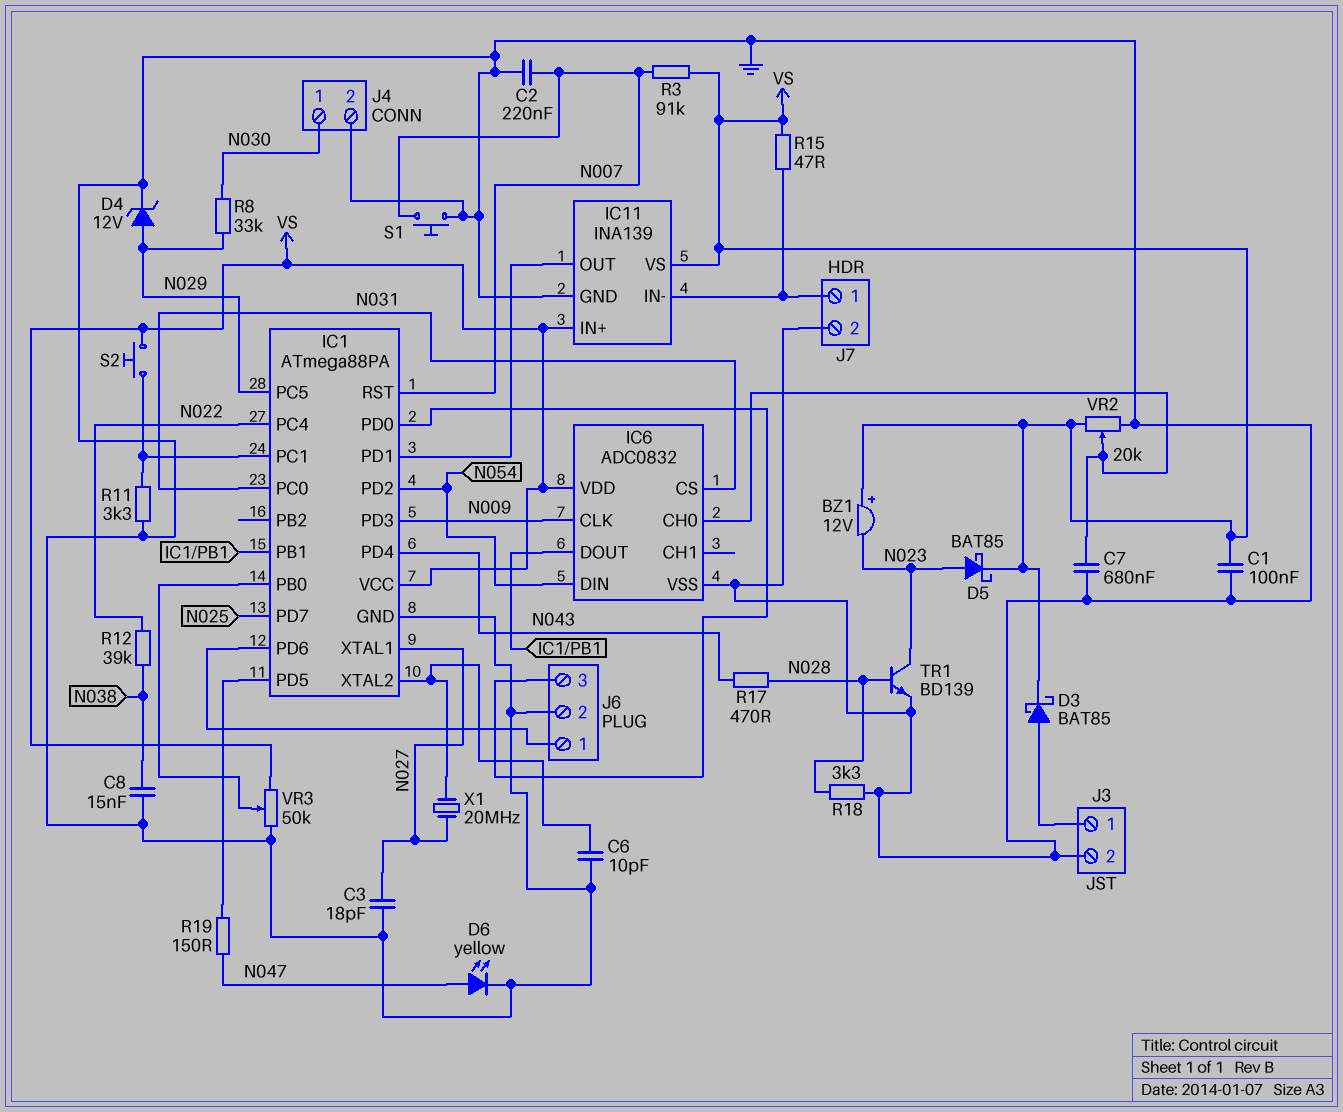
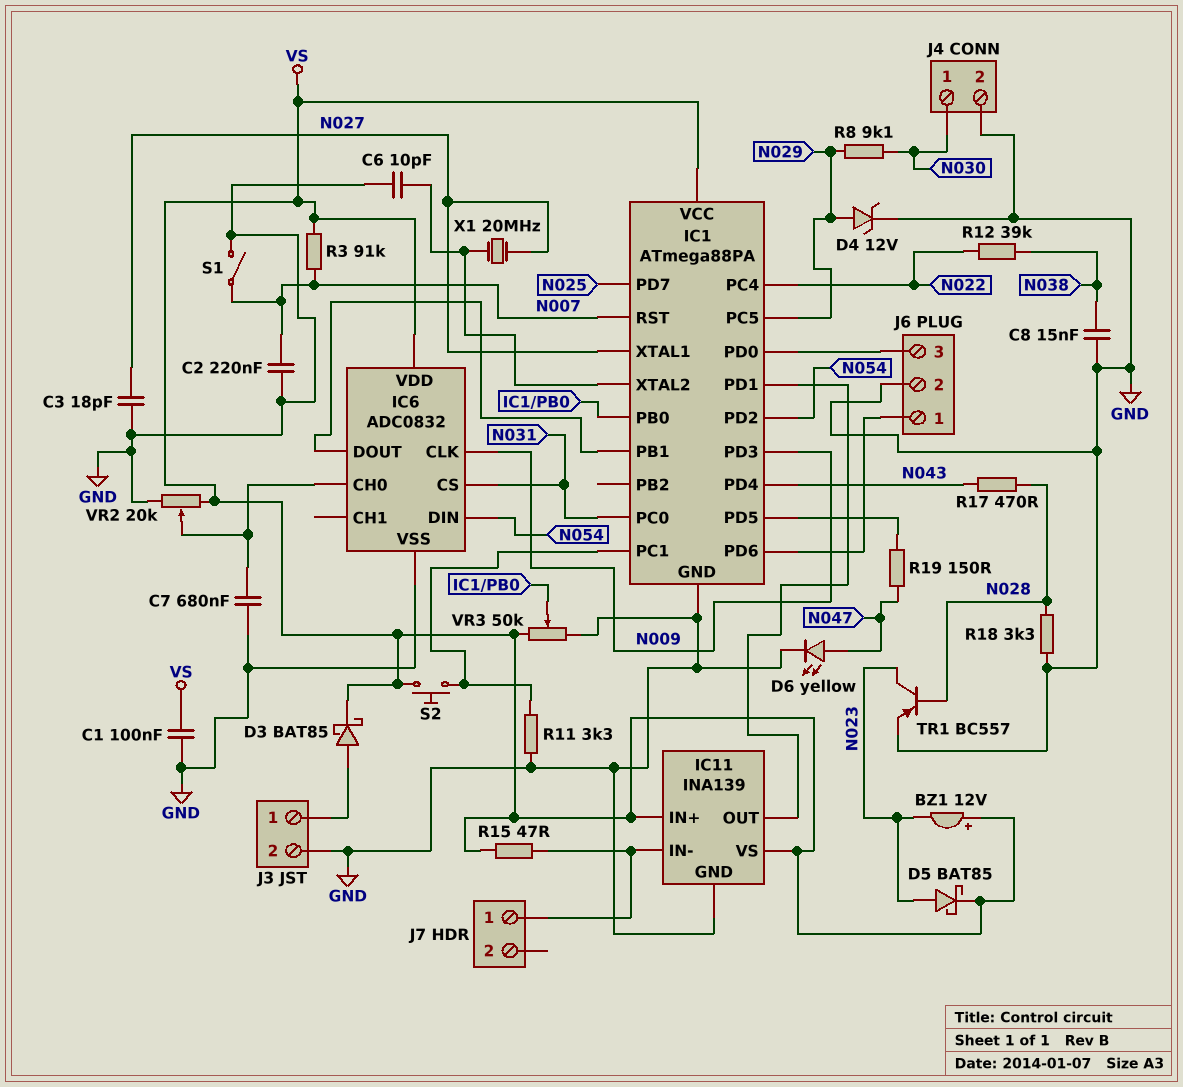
J7 pin 2: GND -> none
R8: 33k (N029, N030) -> 9.1k (N029, N030)
S1: button (GND, N007) -> switch (GND, N007)
TR1: NPN BD139 (B N028, C N023, E GND) -> PNP BC557 (B N028, C N023, E GND)

